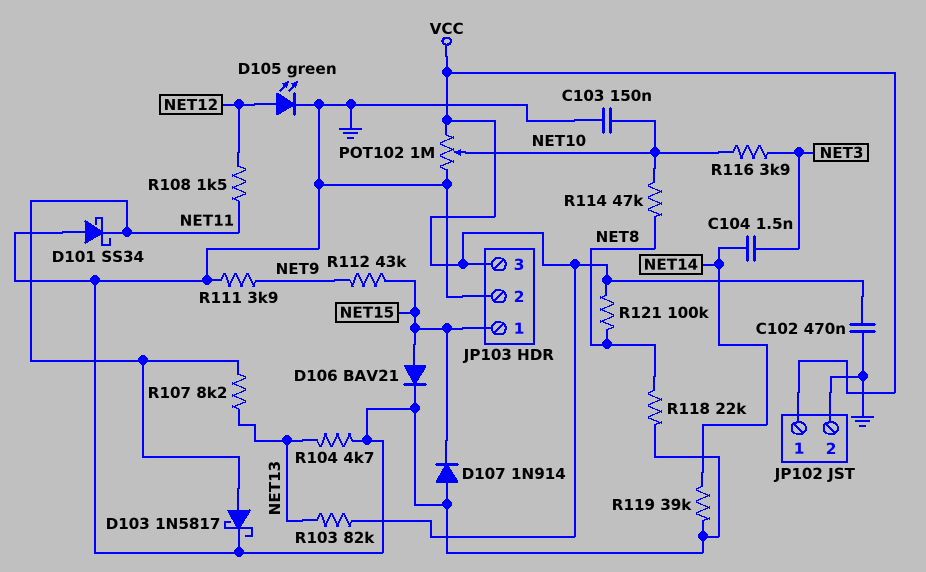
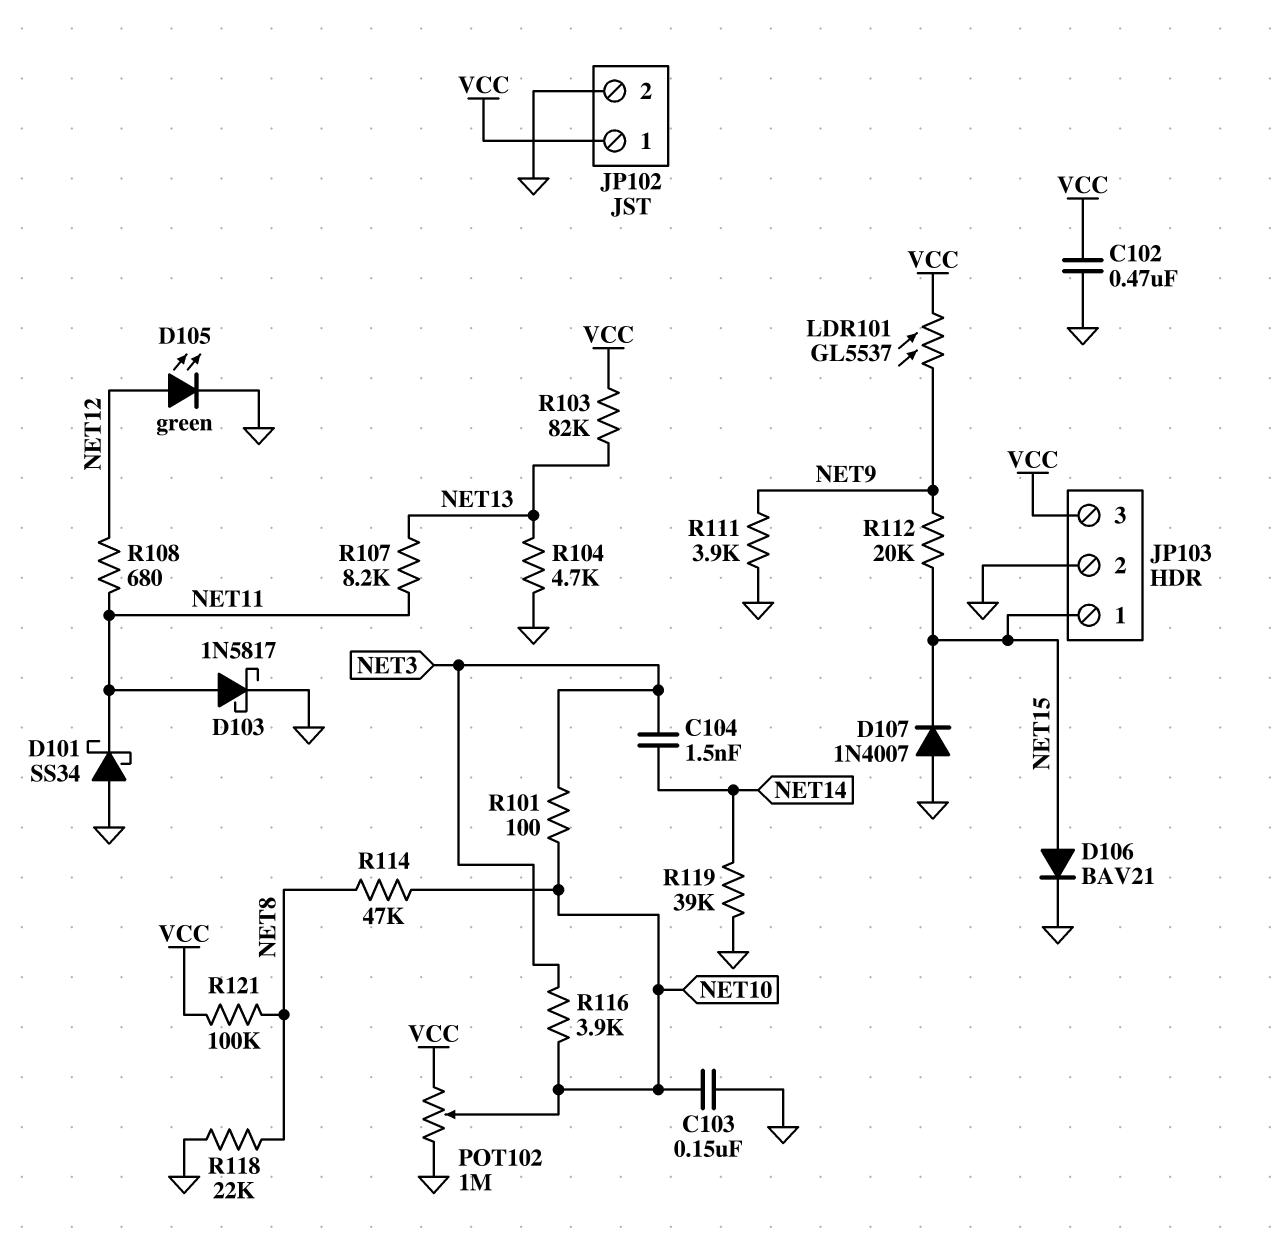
D107: diode 1N914 (A GND, K NET15) -> diode 1N4007 (A GND, K NET15)
LDR101: none -> GL5537 (NET9, VCC)
R101: none -> 100 (NET3, NET10)
R108: 1.5k (NET11, NET12) -> 680 (NET11, NET12)
R112: 43k (NET9, NET15) -> 20k (NET9, NET15)

